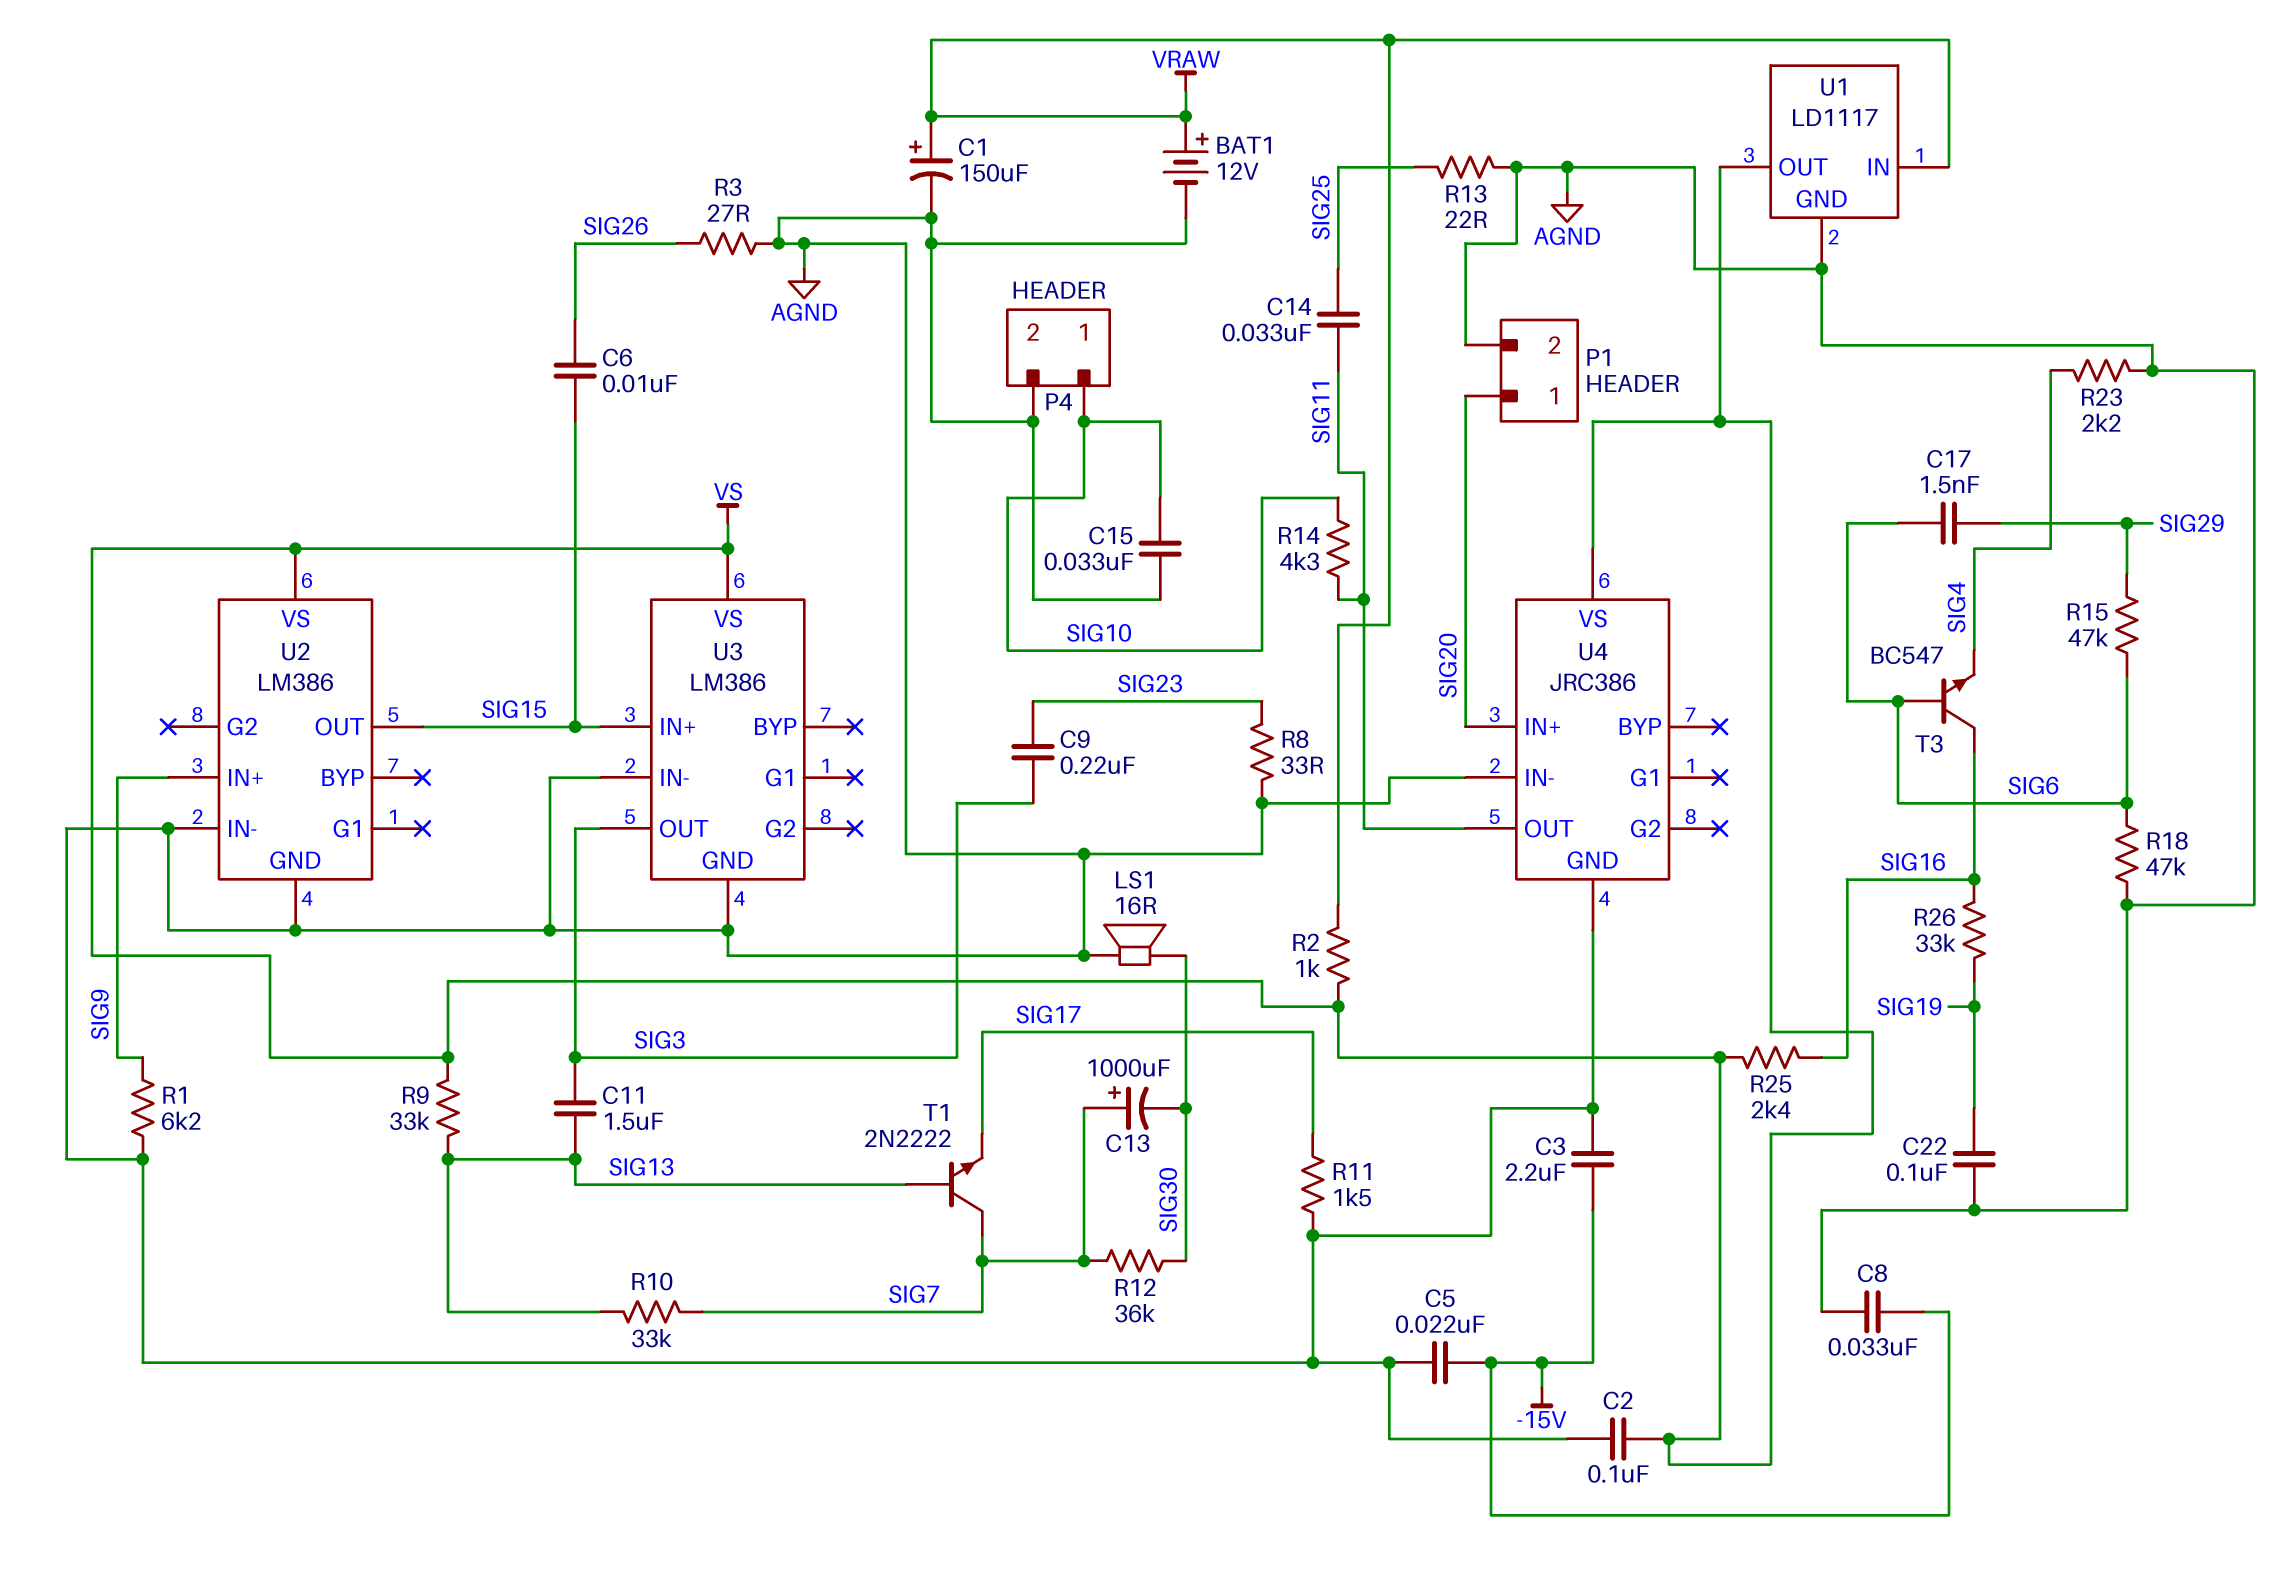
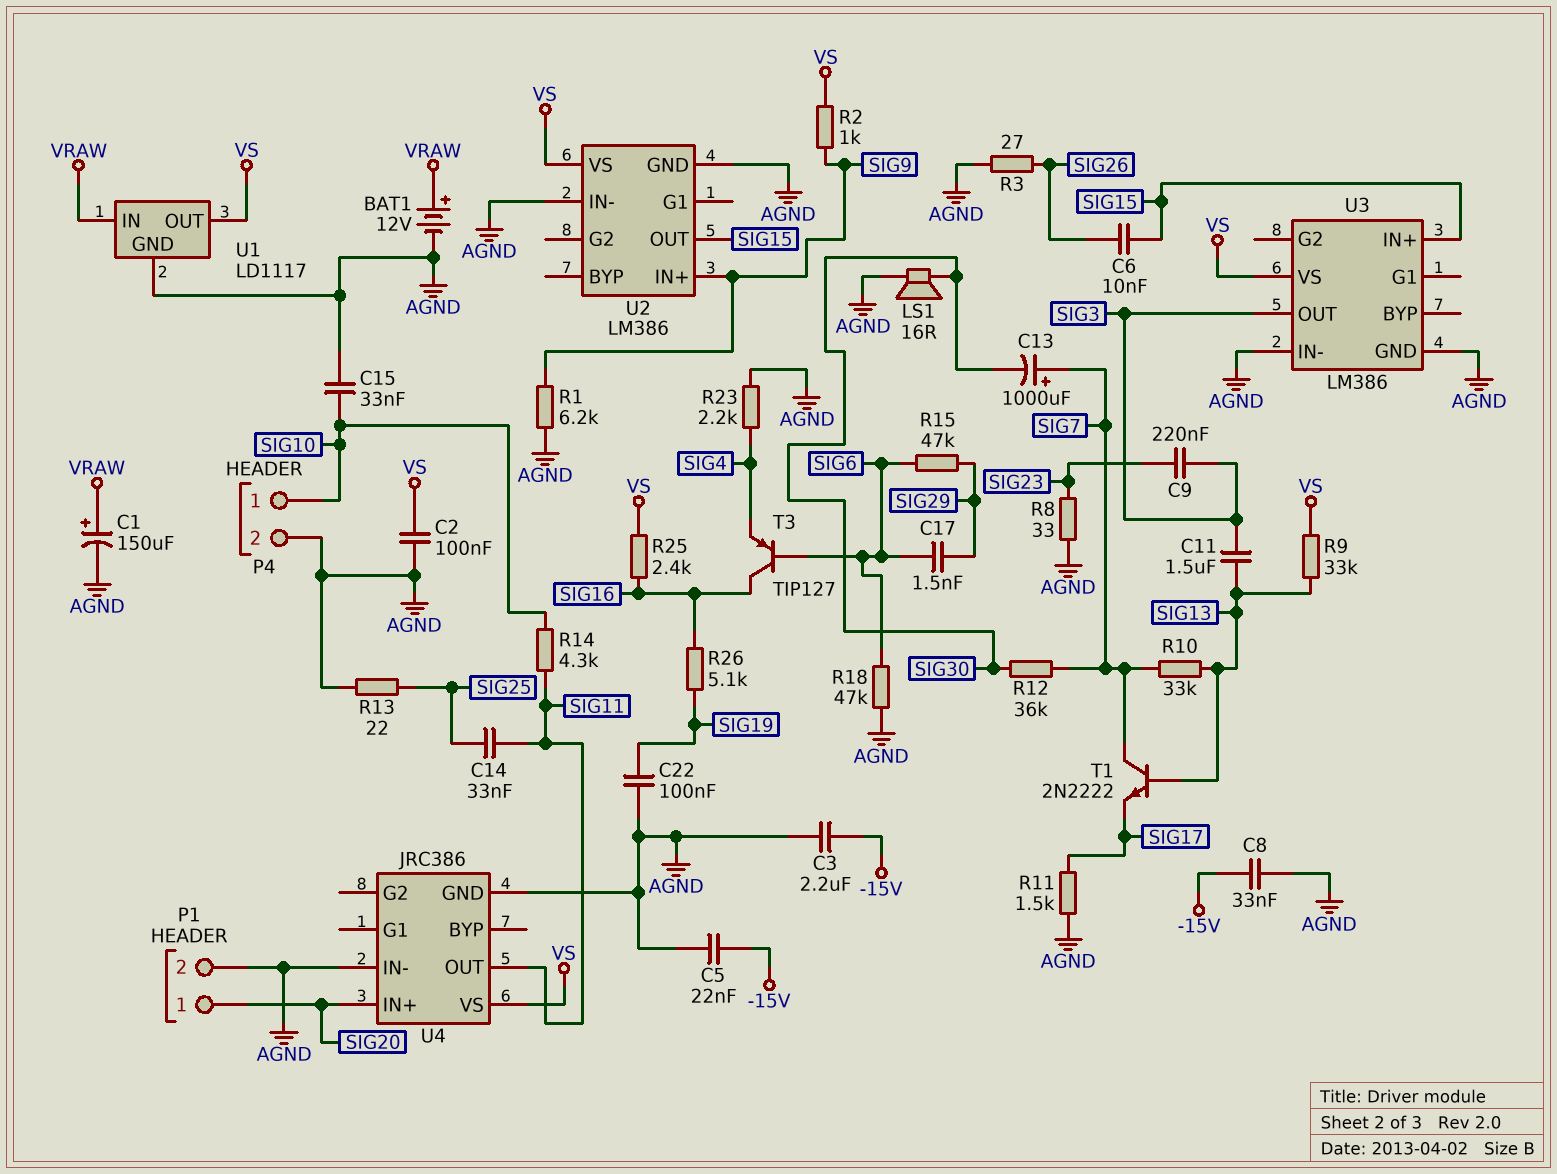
R2: 1k (VRAW, VS) -> 1k (SIG9, VS)
R26: 33k (SIG16, SIG19) -> 5.1k (SIG16, SIG19)
T3: NPN BC547 (B SIG6, C SIG16, E SIG4) -> PNP TIP127 (B SIG6, C SIG16, E SIG4)

